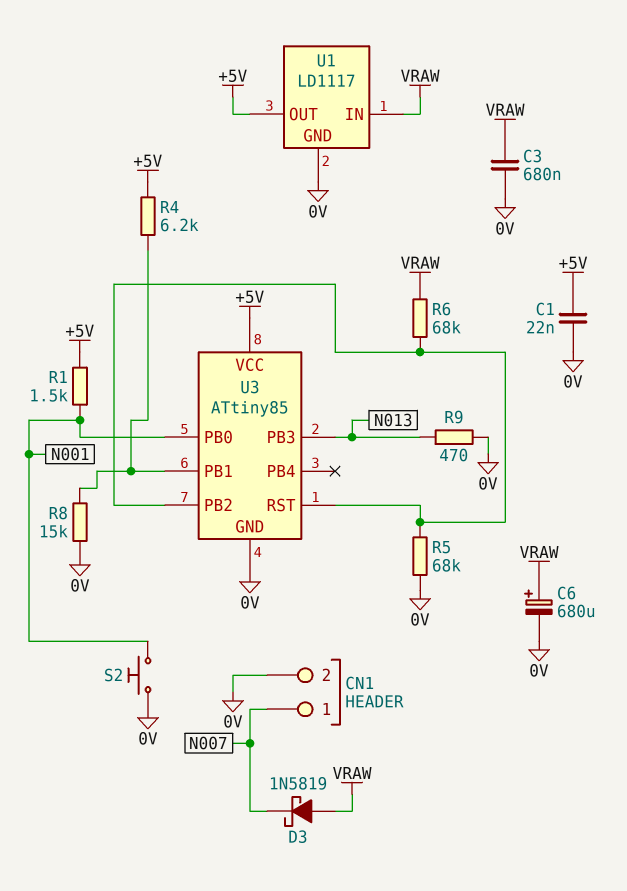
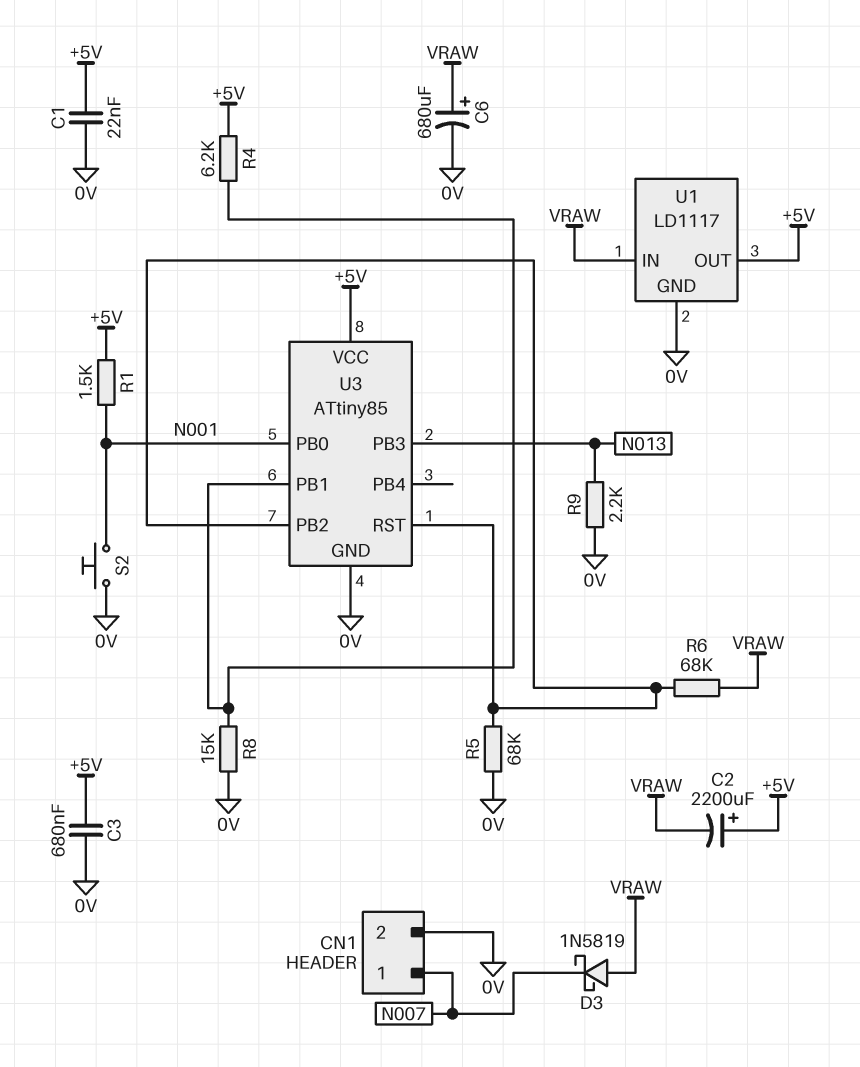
C2: none -> 2200uF (plus +5V, minus VRAW)
C3: 680nF (0V, VRAW) -> 680nF (+5V, 0V)
R9: 470 (0V, N013) -> 2.2k (0V, N013)

